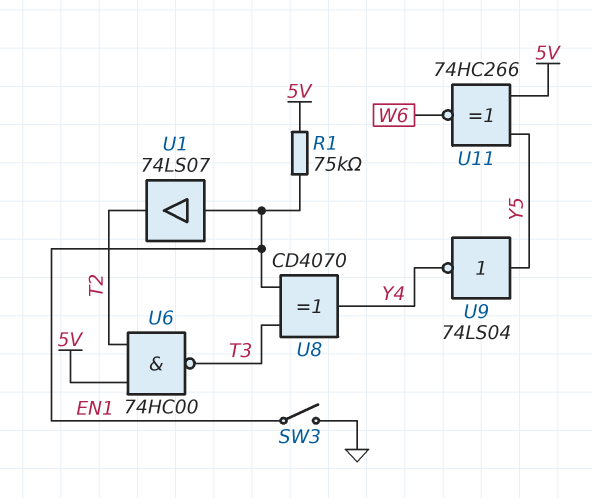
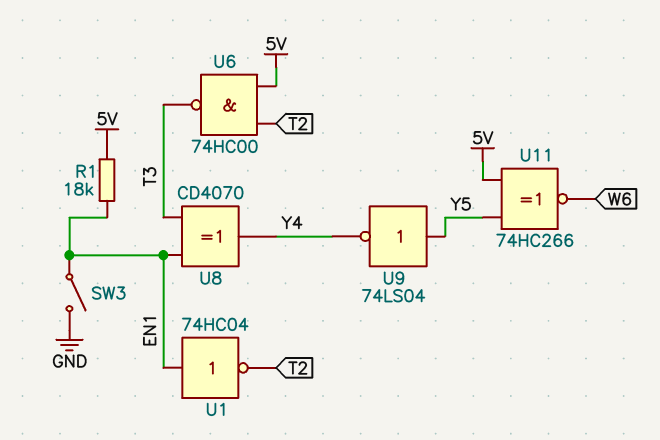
R1: 75k (5V, EN1) -> 18k (5V, EN1)
U1: buffer 74LS07 (in EN1, out T2) -> NOT 74HC04 (in EN1, out T2)

